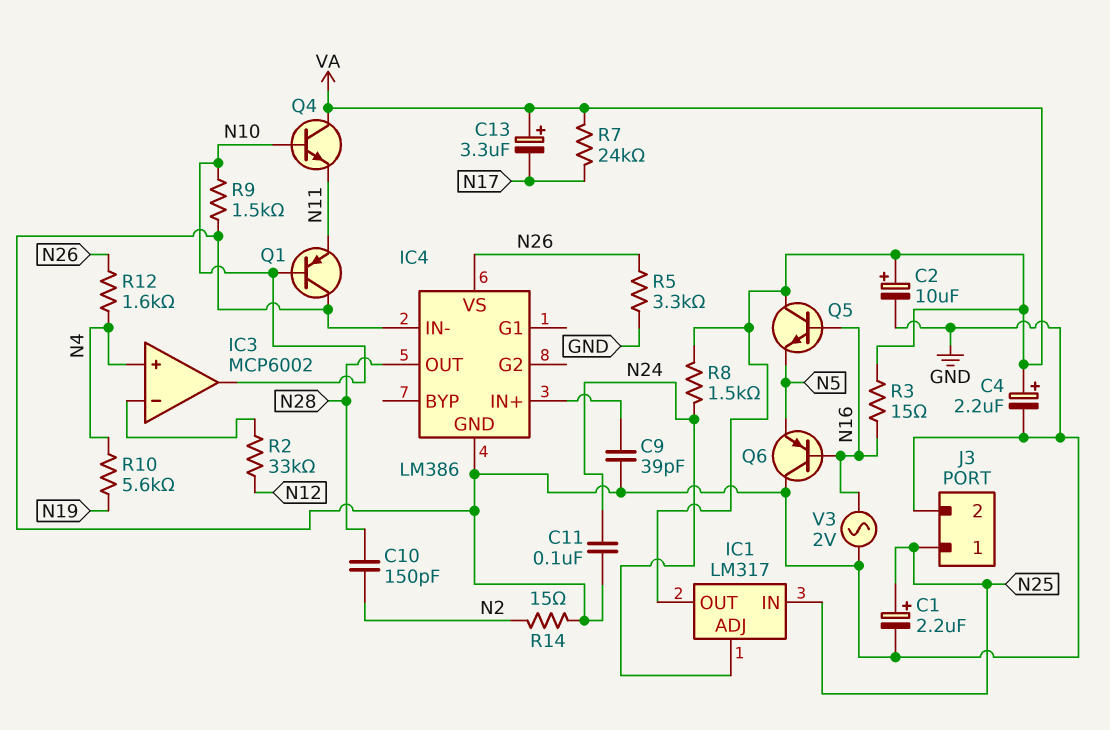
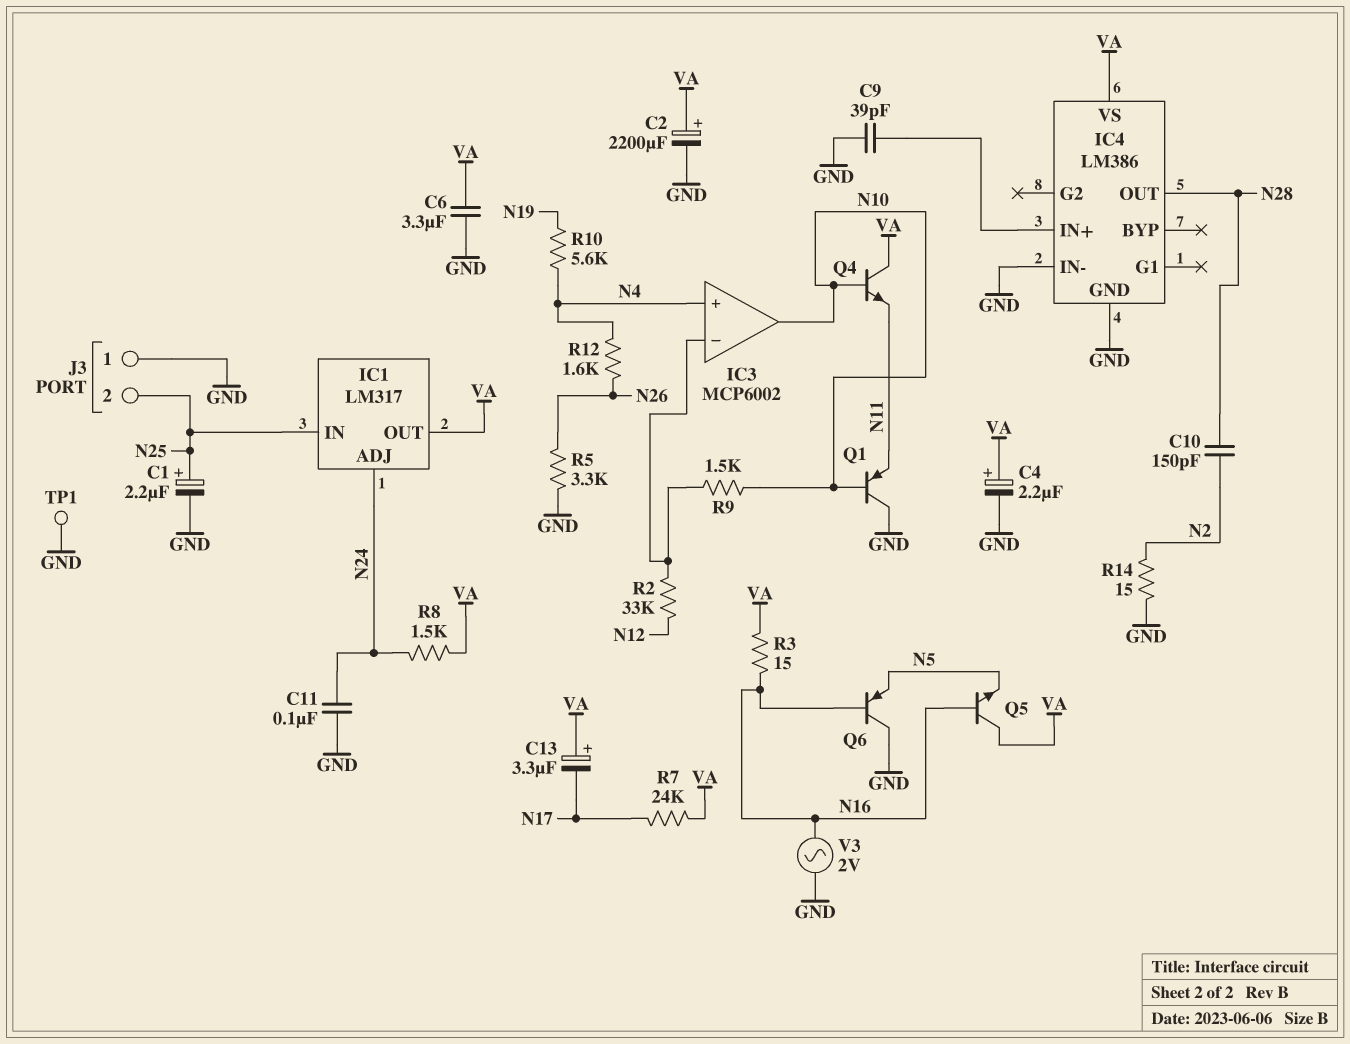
C2: 10uF (plus VA, minus GND) -> 2200uF (plus VA, minus GND)
C6: none -> 3.3uF (GND, VA)
IC4 pin VS: N26 -> VA
J3 pin 1: N25 -> GND
J3 pin 2: GND -> N25
R9: 1.5k (GND, N10) -> 1.5k (IC3/in-, N10)
TP1: none -> test point (GND)

